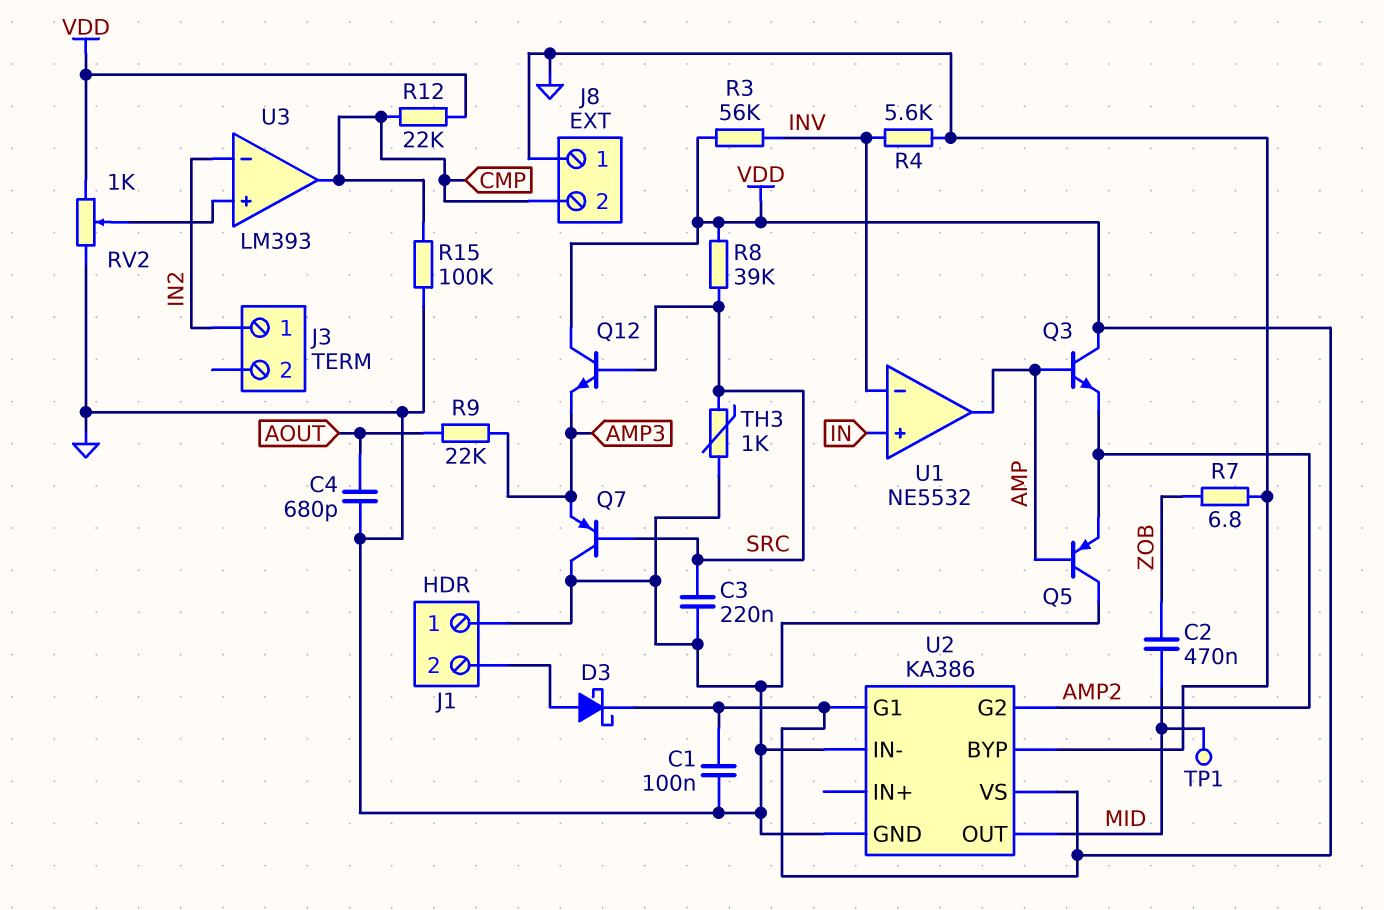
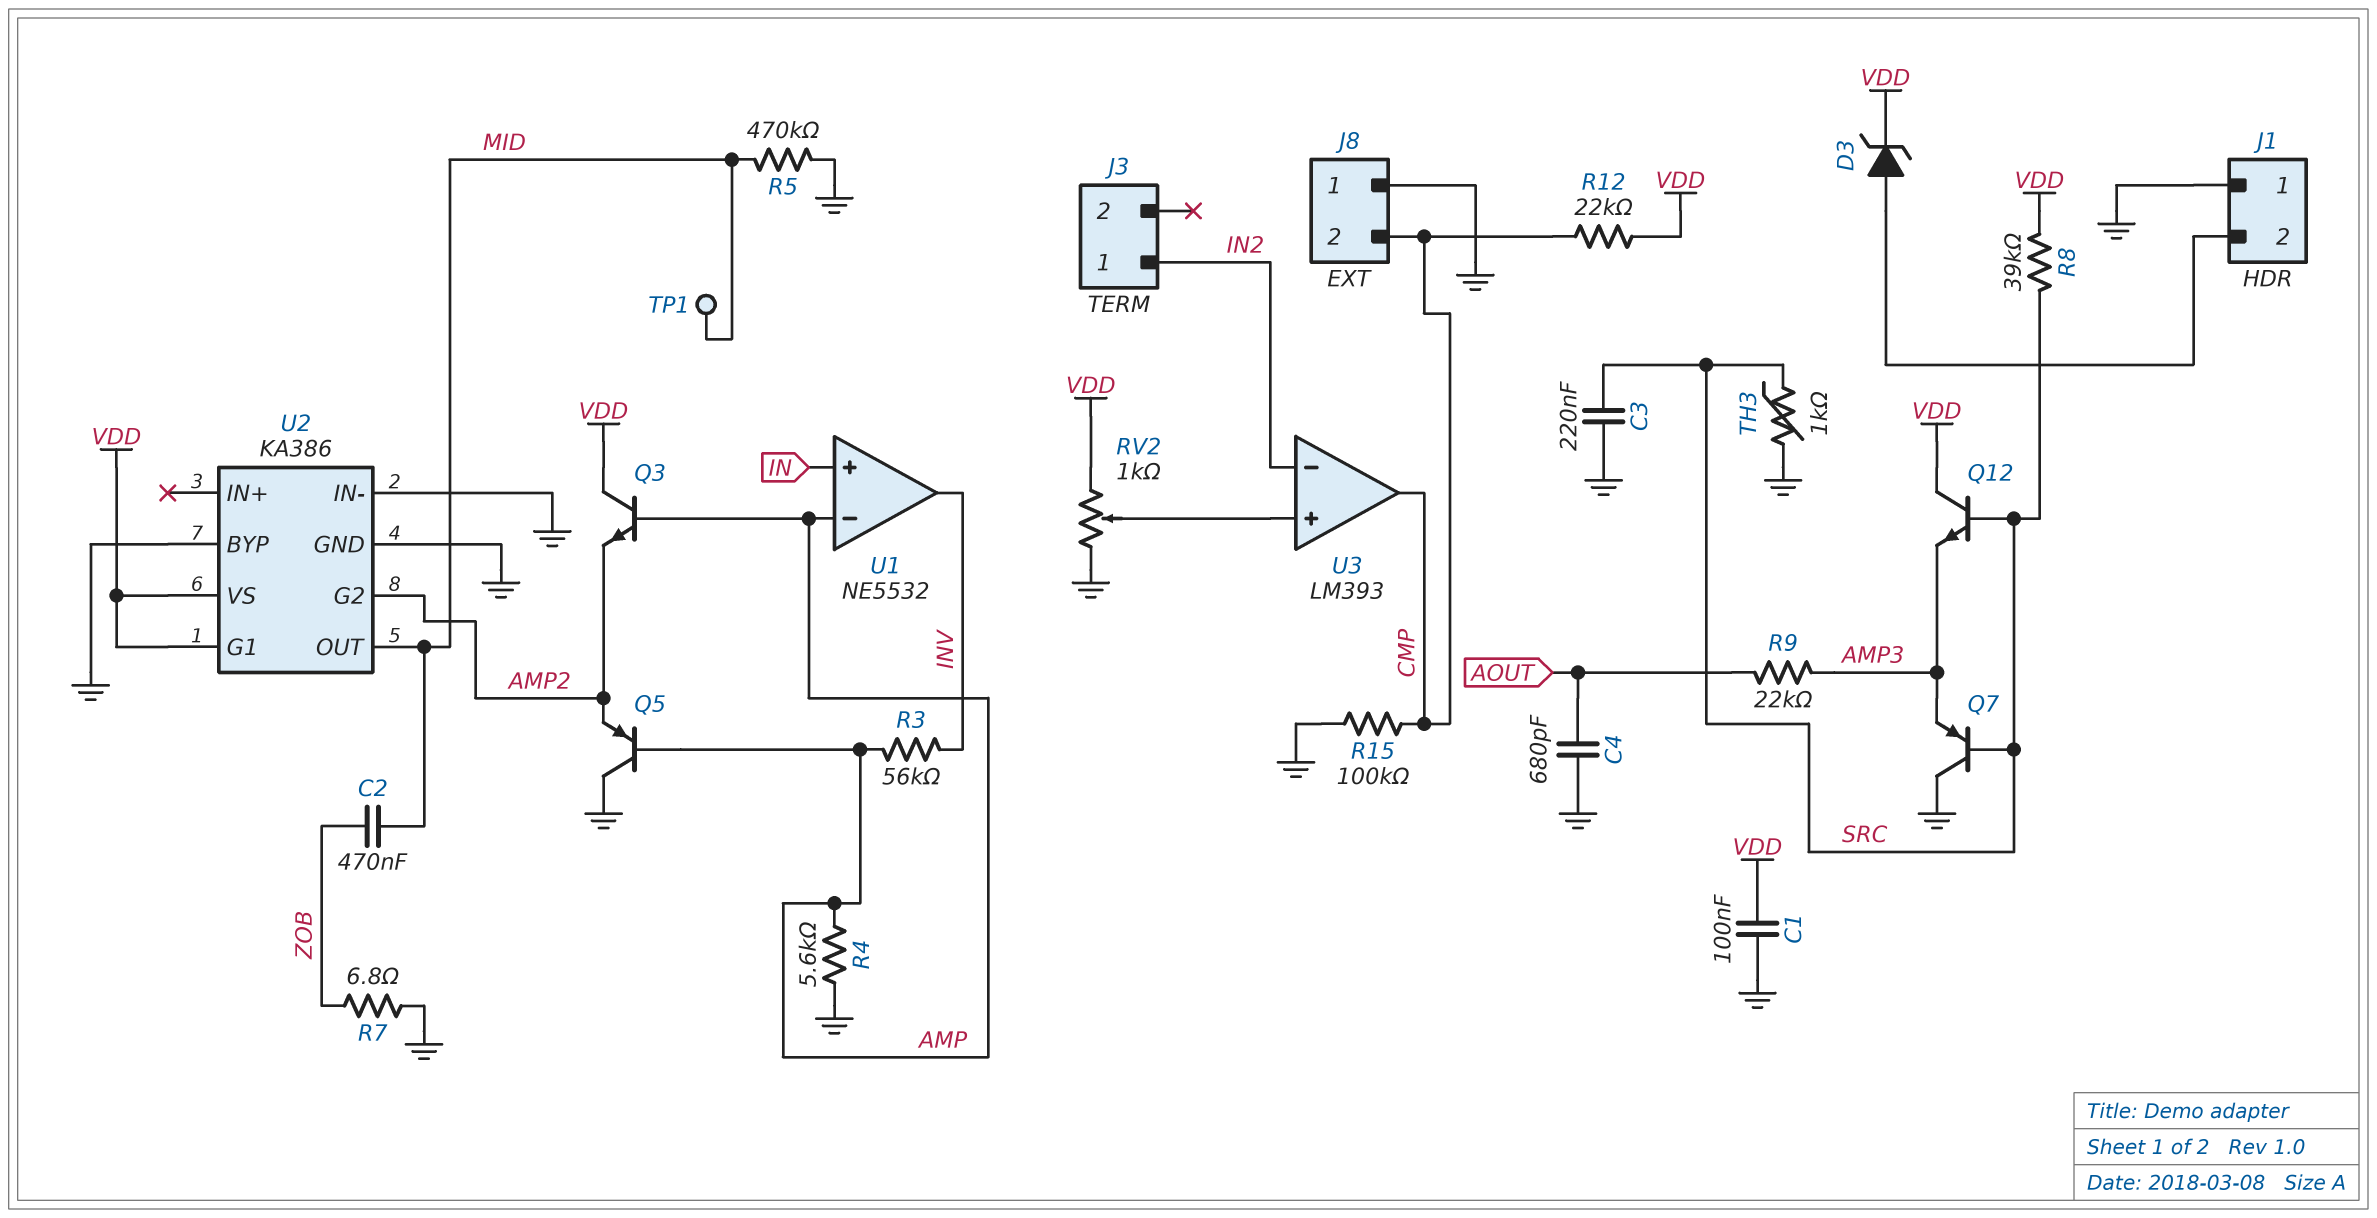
D3: schottky (A J1/2, K VDD) -> zener (A J1/2, K VDD)
R3: 56k (INV, VDD) -> 56k (AMP, INV)
R4: 5.6k (GND, INV) -> 5.6k (AMP, GND)
R5: none -> 470k (GND, MID)
U1 pin in-: INV -> AMP
U1 pin out: AMP -> INV

